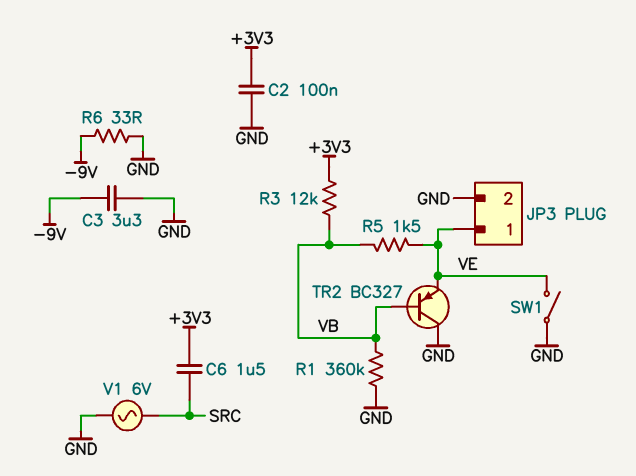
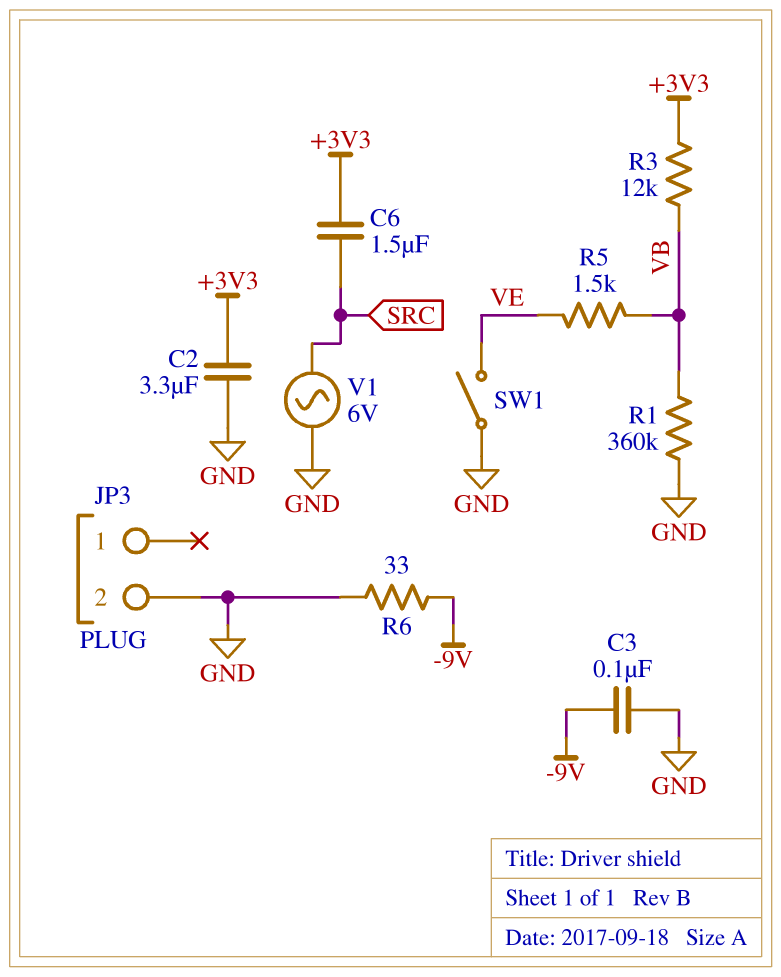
C2: 100nF (+3V3, GND) -> 3.3uF (+3V3, GND)
C3: 3.3uF (-9V, GND) -> 100nF (-9V, GND)
JP3 pin 1: VE -> none
TR2: PNP BC327 (B VB, C GND, E VE) -> none

